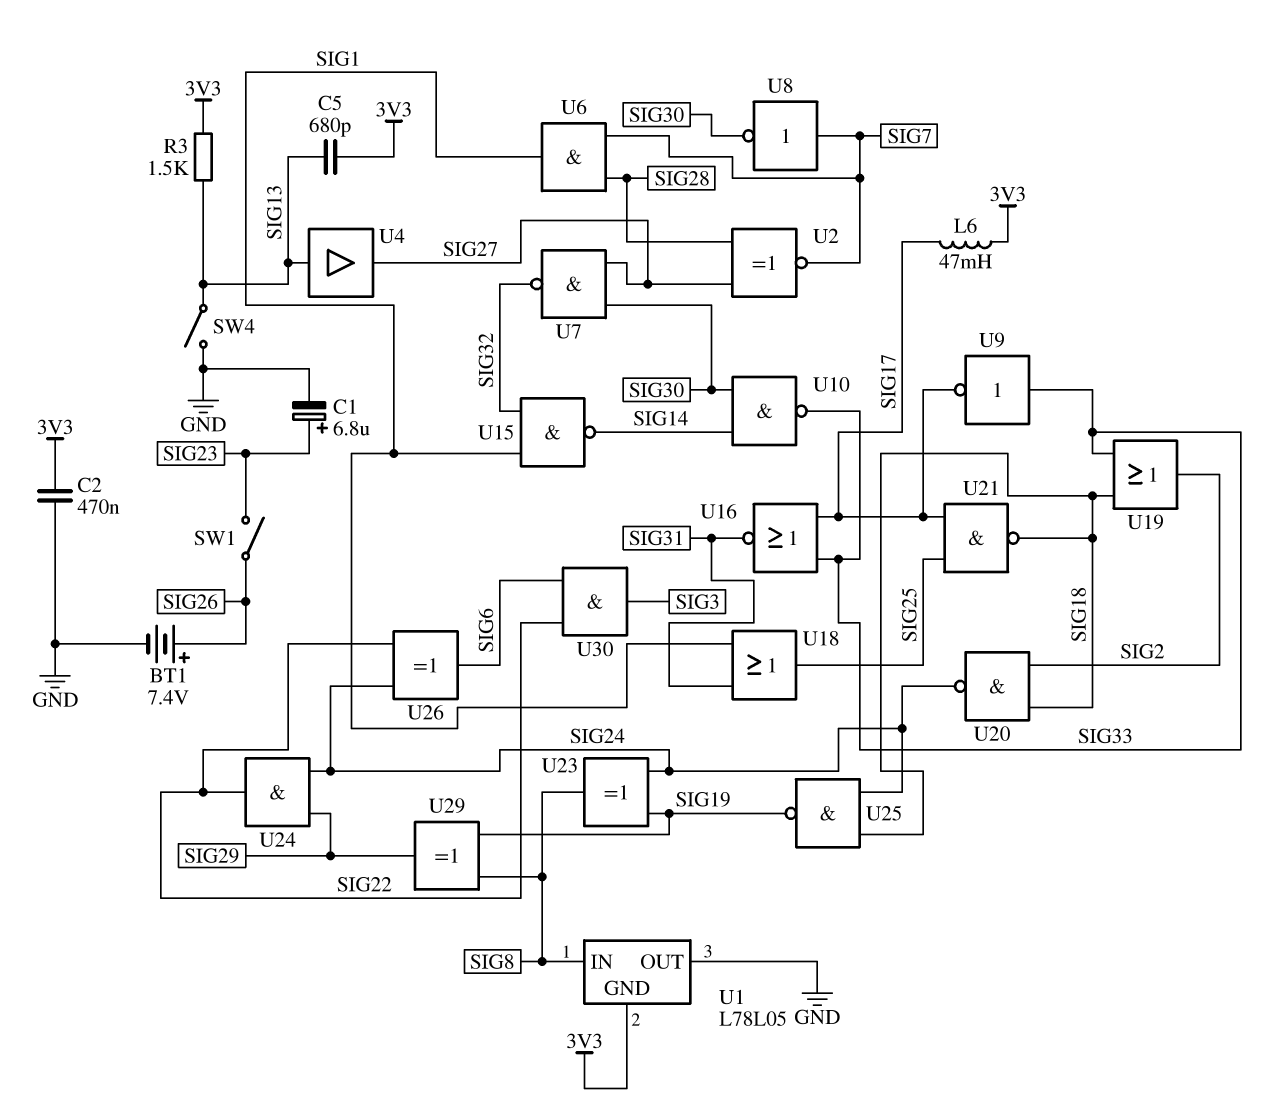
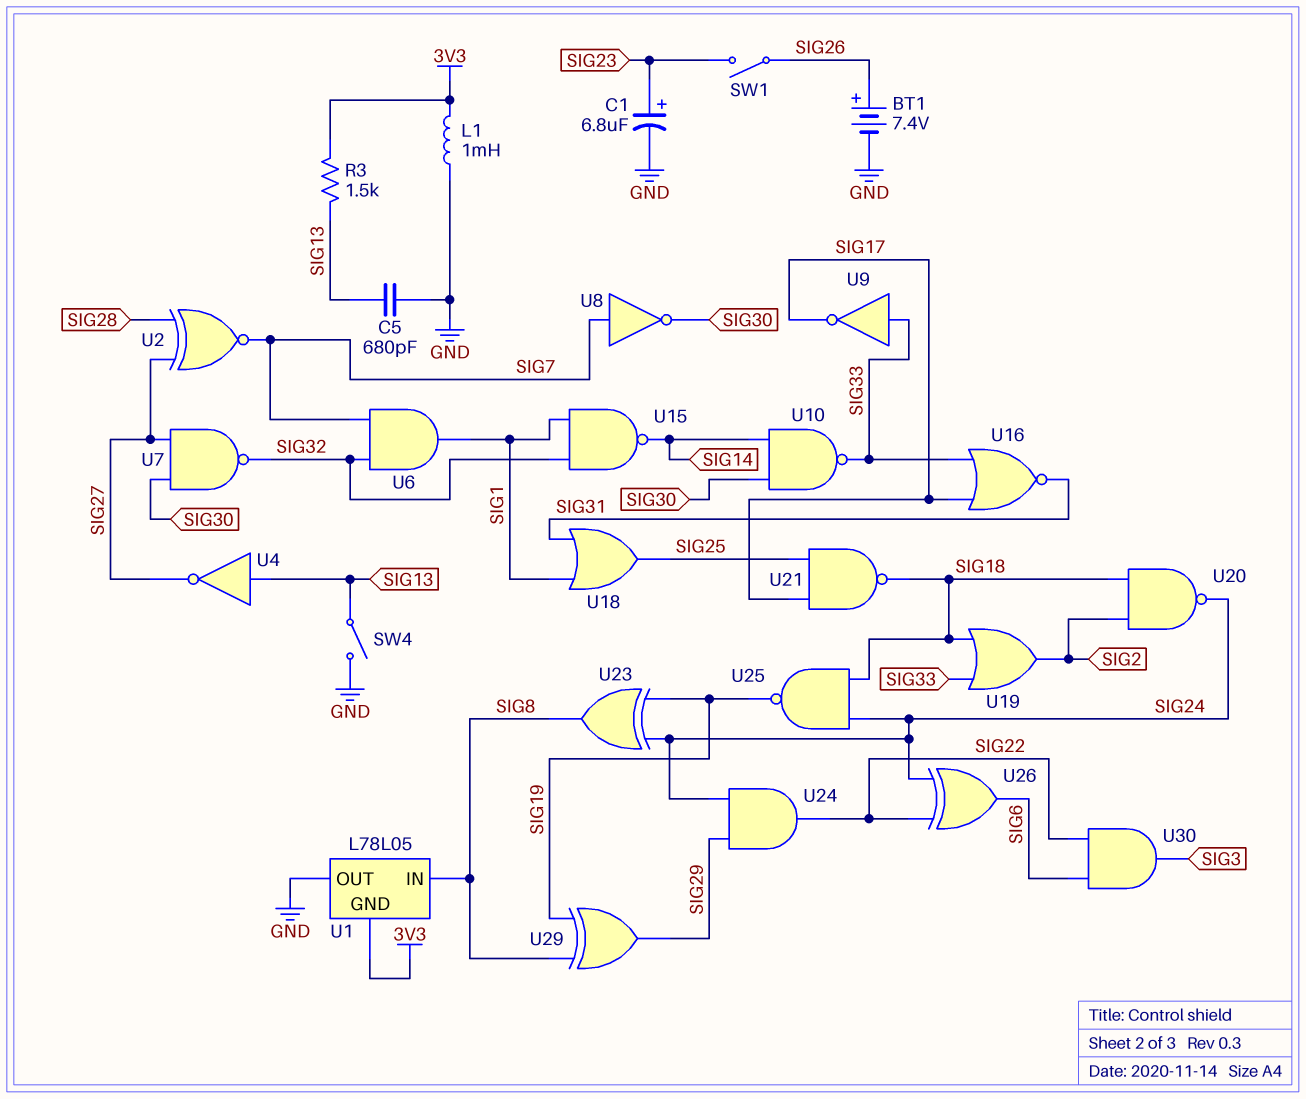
C2: 470nF (3V3, GND) -> none
C5: 680pF (3V3, SIG13) -> 680pF (GND, SIG13)
L1: none -> 1mH (3V3, GND)
L6: 47mH (3V3, SIG17) -> none
U4: buffer (in SIG13, out SIG27) -> NOT (in SIG13, out SIG27)
U6: AND (in SIG7, in SIG28, out SIG1) -> AND (in SIG7, in SIG32, out SIG1)

